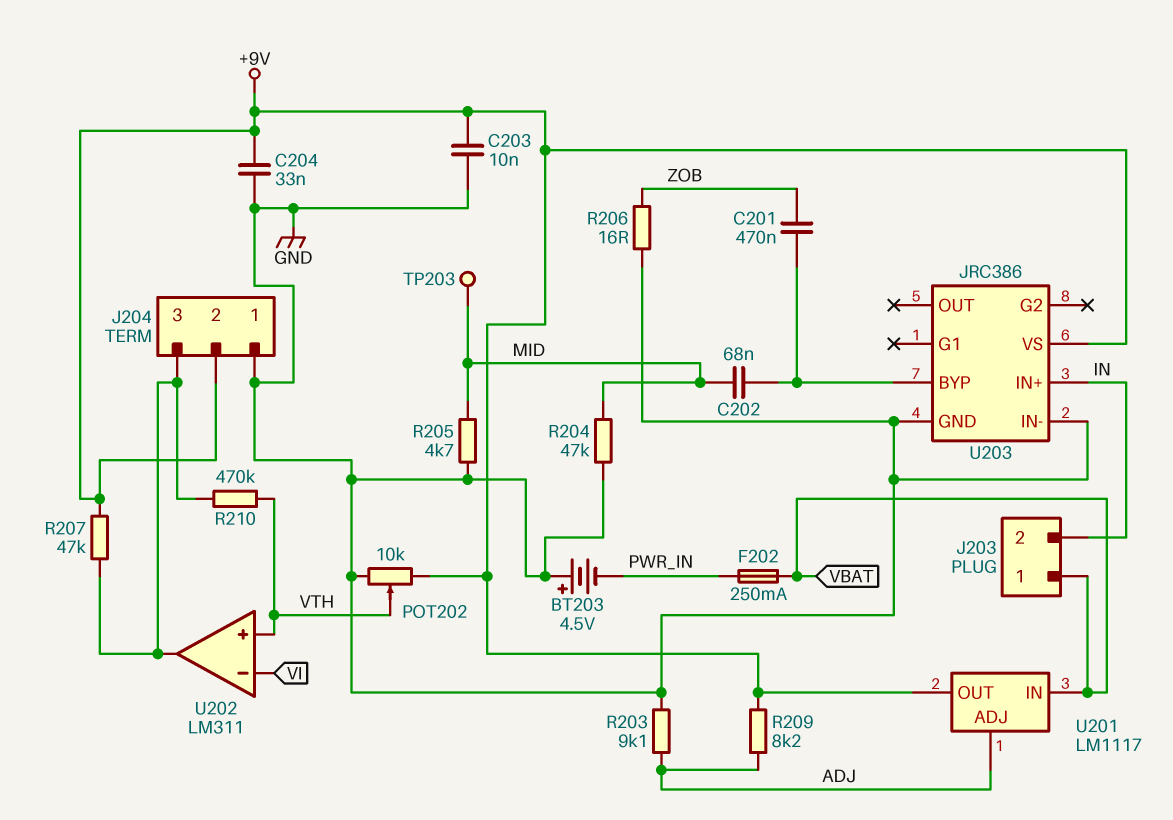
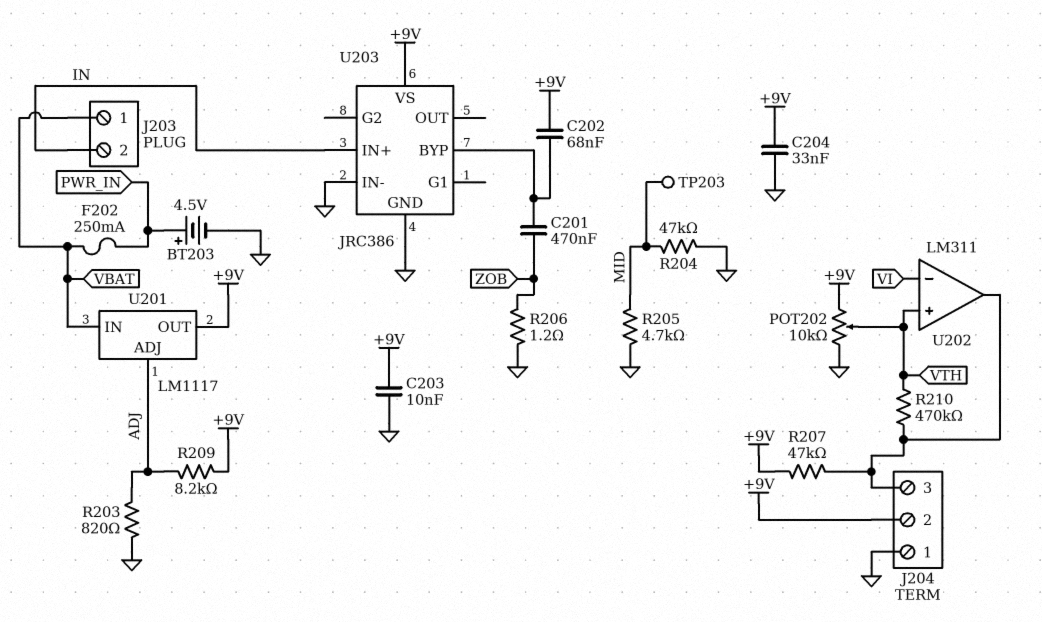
BT203: 4.5V (plus GND, minus PWR_IN) -> 4.5V (plus PWR_IN, minus GND)
C202: 68nF (MID, U203/BYP) -> 68nF (+9V, U203/BYP)
R203: 9.1k (ADJ, GND) -> 820 (ADJ, GND)
R206: 16 (GND, ZOB) -> 1.2 (GND, ZOB)

